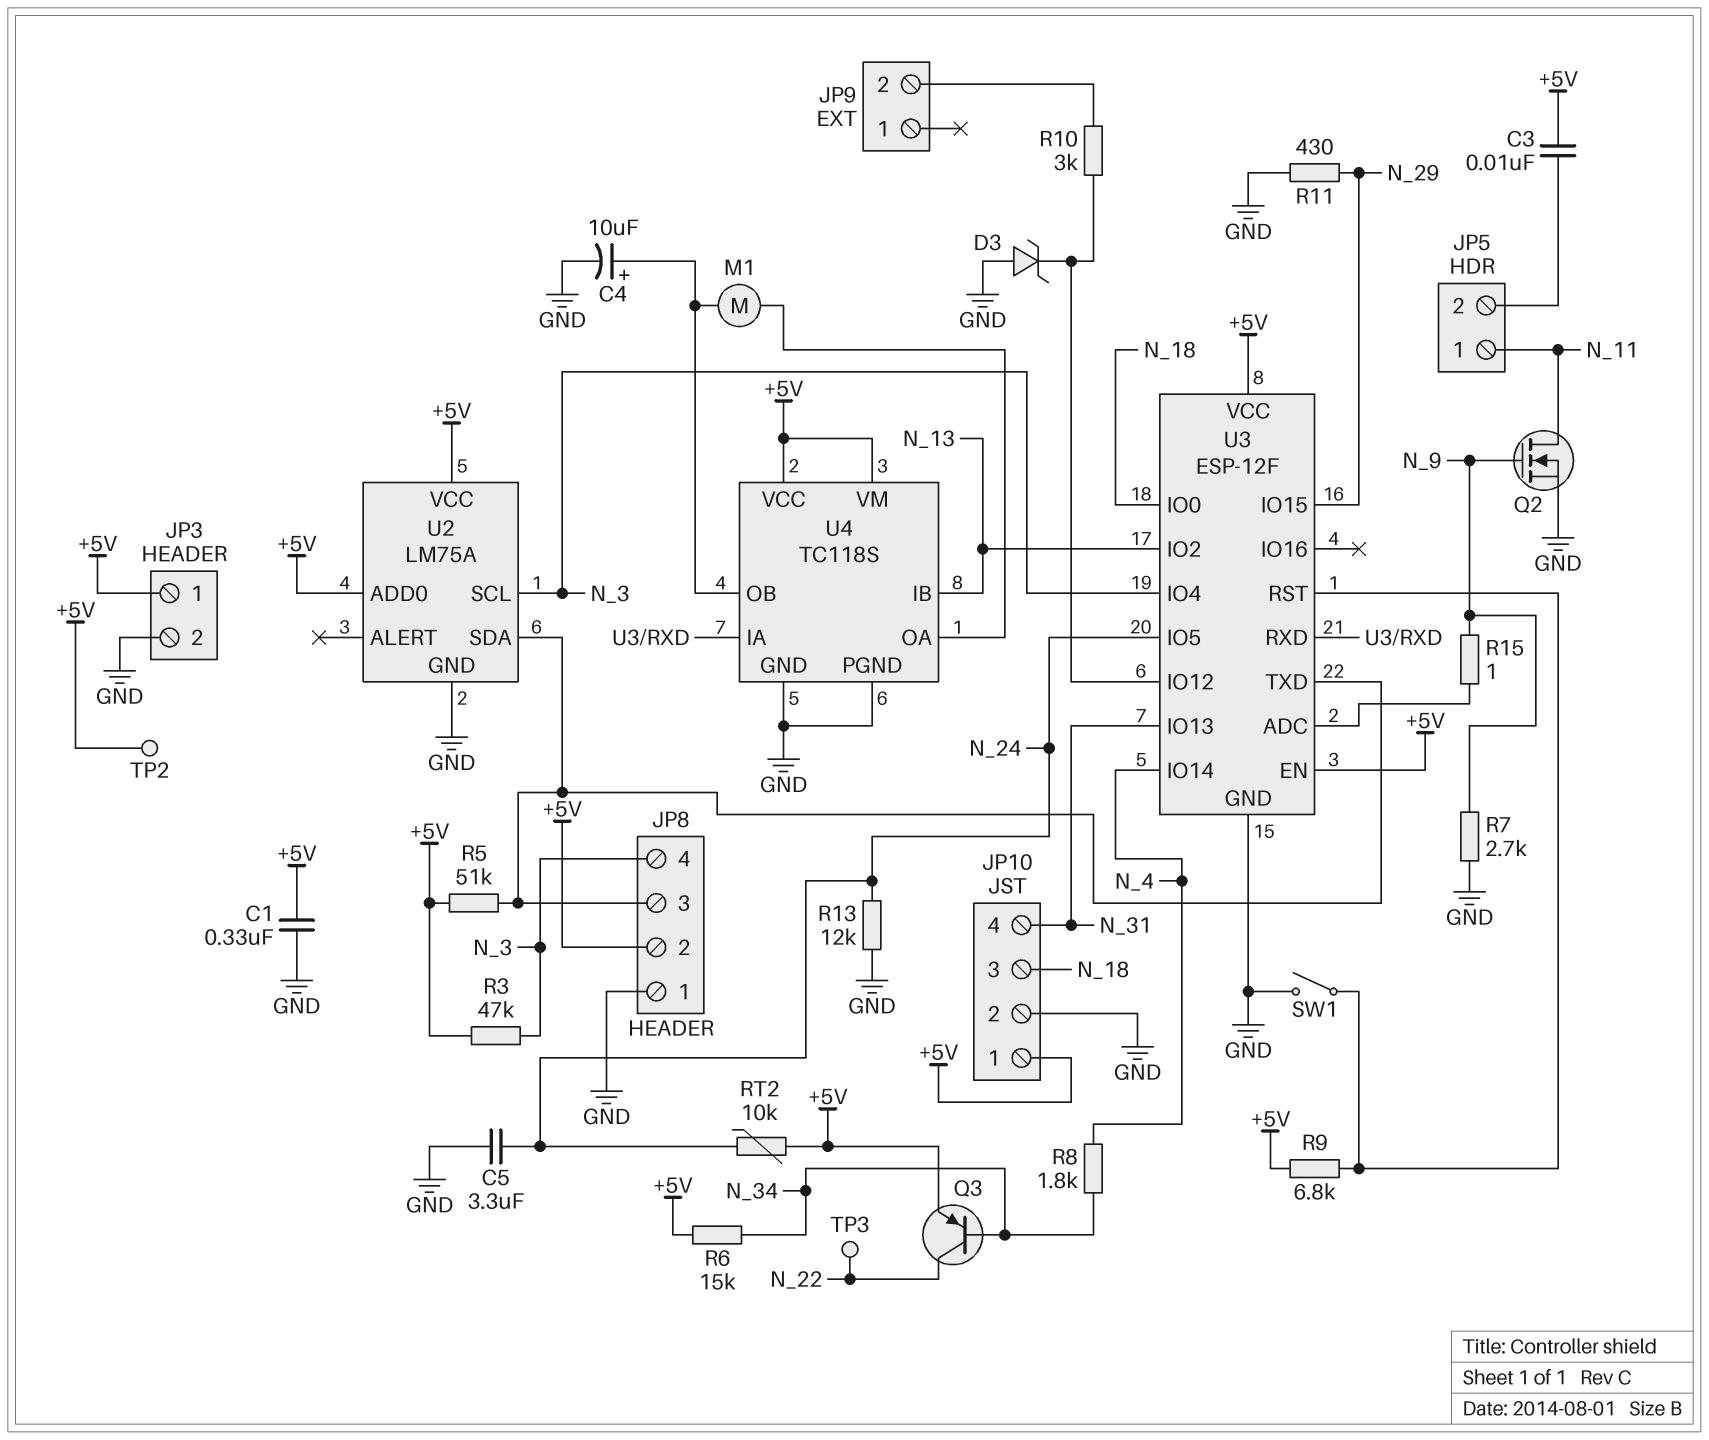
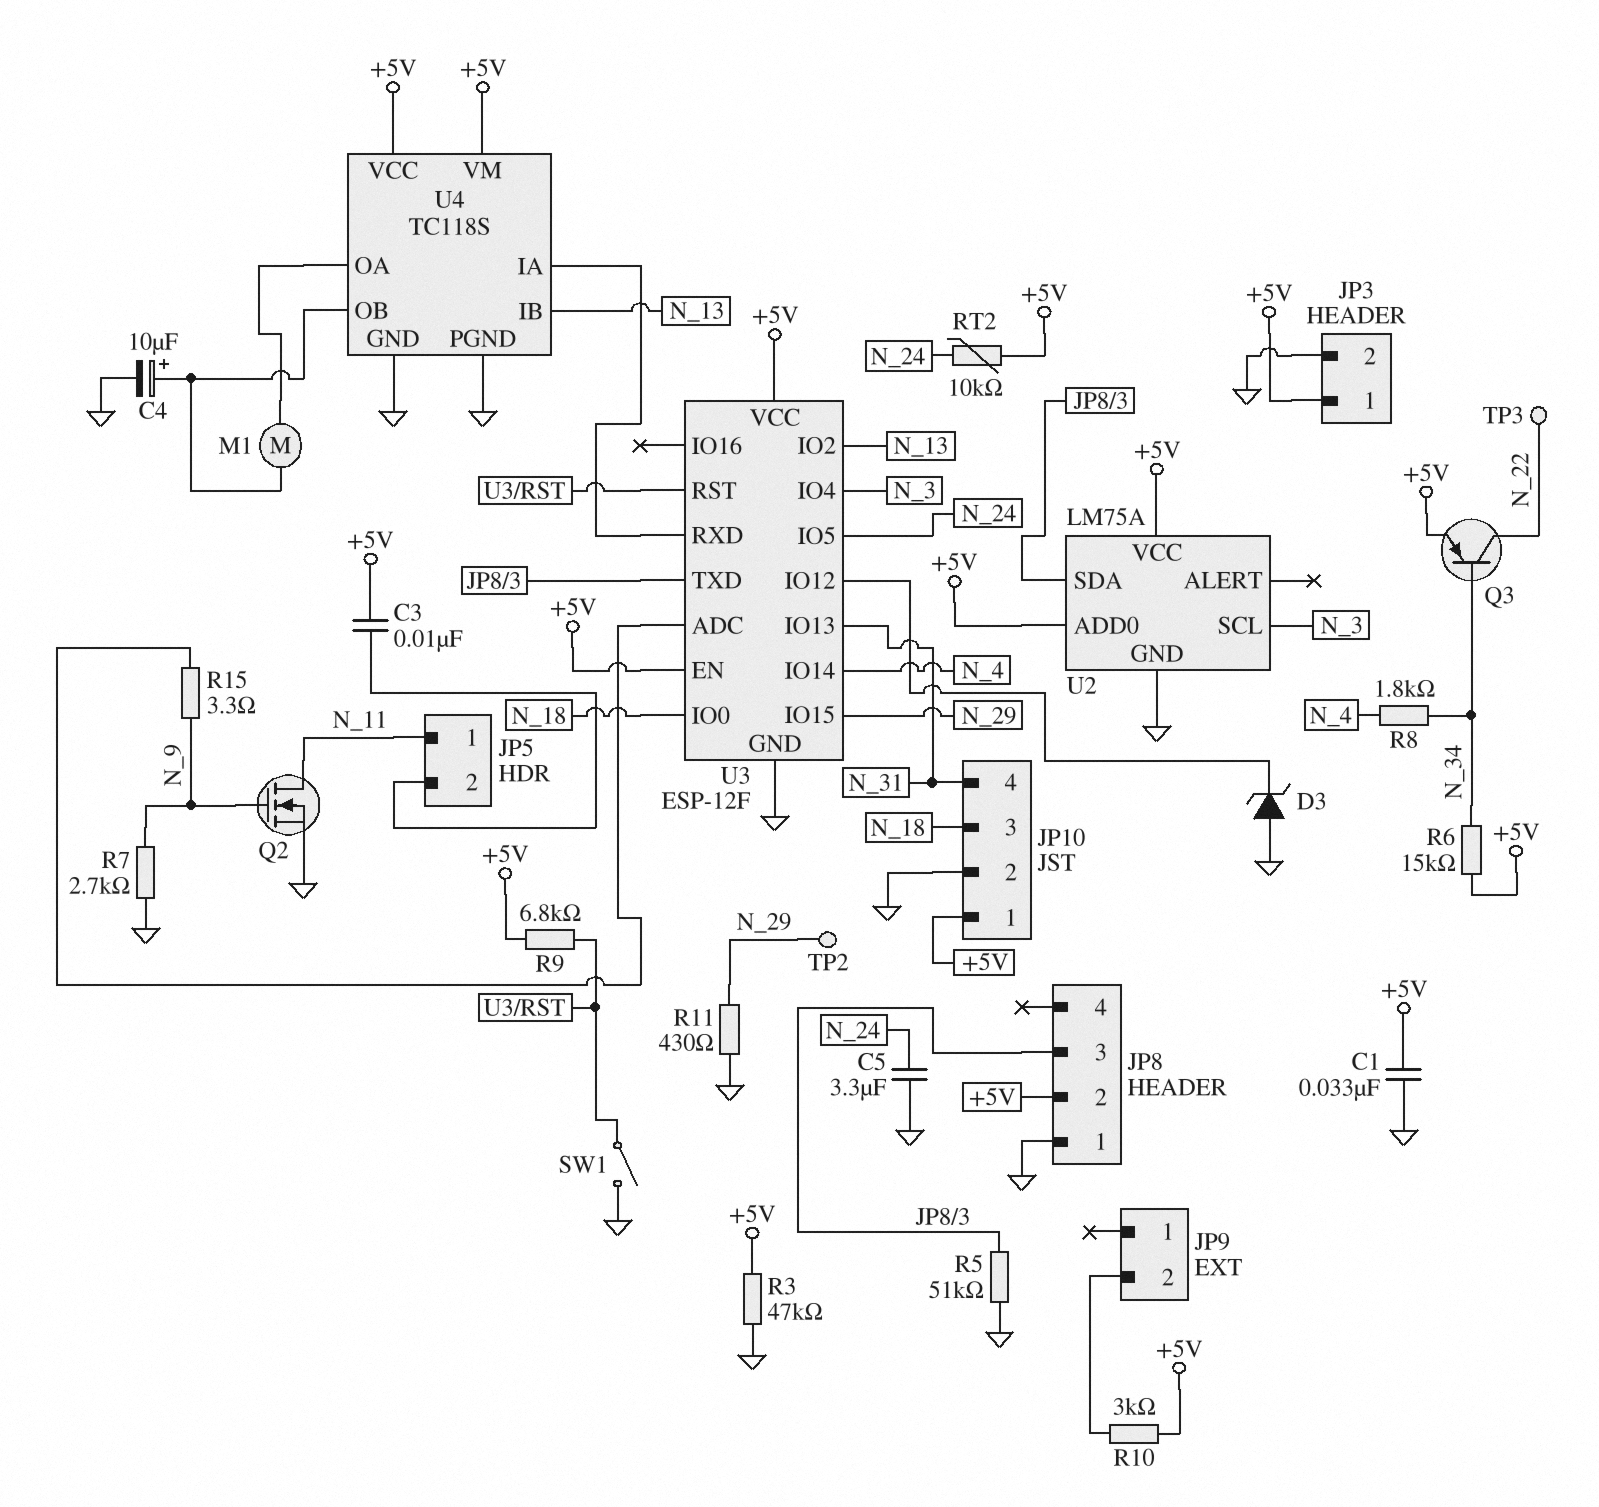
C1: 330nF (+5V, GND) -> 33nF (+5V, GND)
JP8 pin 4: N_3 -> none
R3: 47k (+5V, N_3) -> 47k (+5V, GND)
R5: 51k (+5V, JP8/3) -> 51k (GND, JP8/3)
R10: 3k (JP9/2, U3/IO12) -> 3k (+5V, JP9/2)
R13: 12k (GND, N_24) -> none
R15: 1 (N_9, U3/ADC) -> 3.3 (N_9, U3/ADC)
TP2: test point (+5V) -> test point (N_29)

